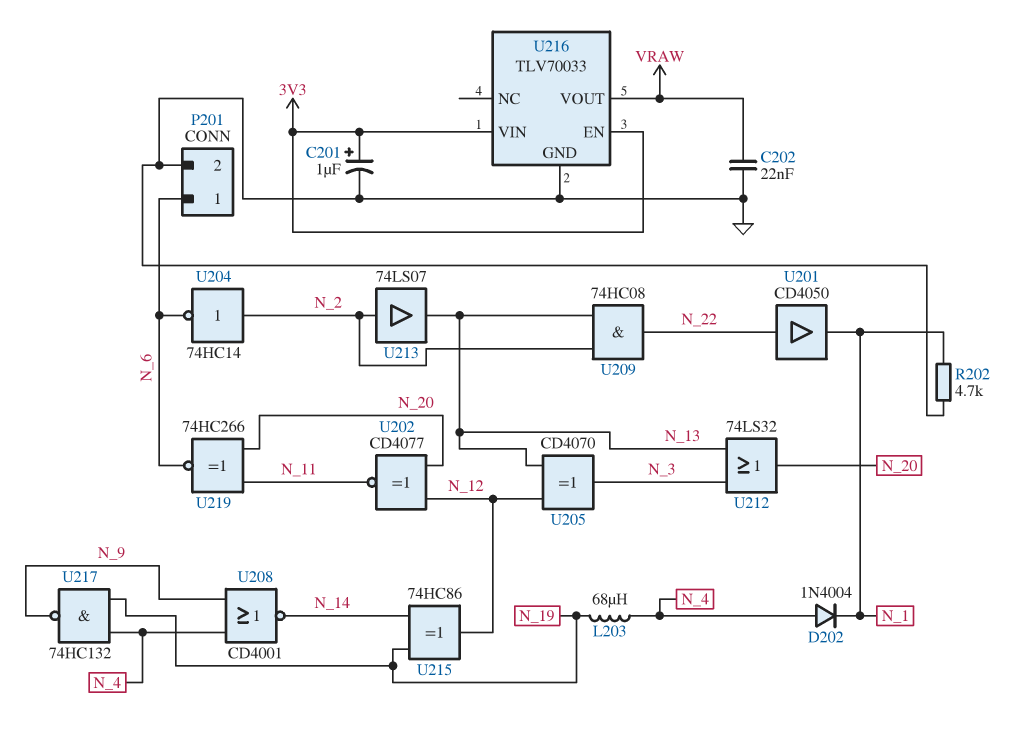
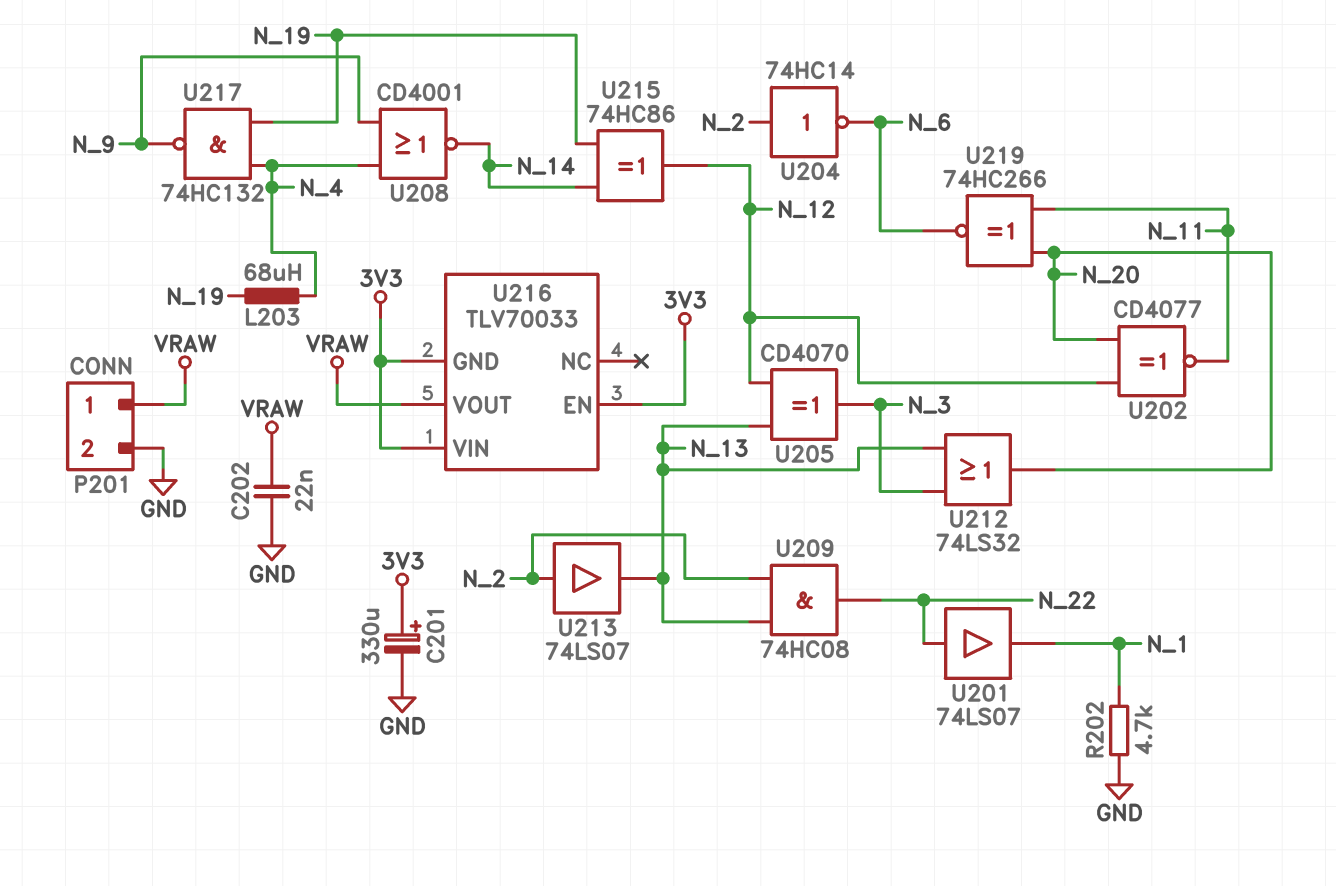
C201: 1uF (plus 3V3, minus GND) -> 330uF (plus 3V3, minus GND)
D202: diode 1N4004 (A N_4, K N_1) -> none
P201 pin 1: N_6 -> VRAW
U201: buffer CD4050 (in N_22, out N_1) -> buffer 74LS07 (in N_22, out N_1)
U216 pin GND: GND -> 3V3

